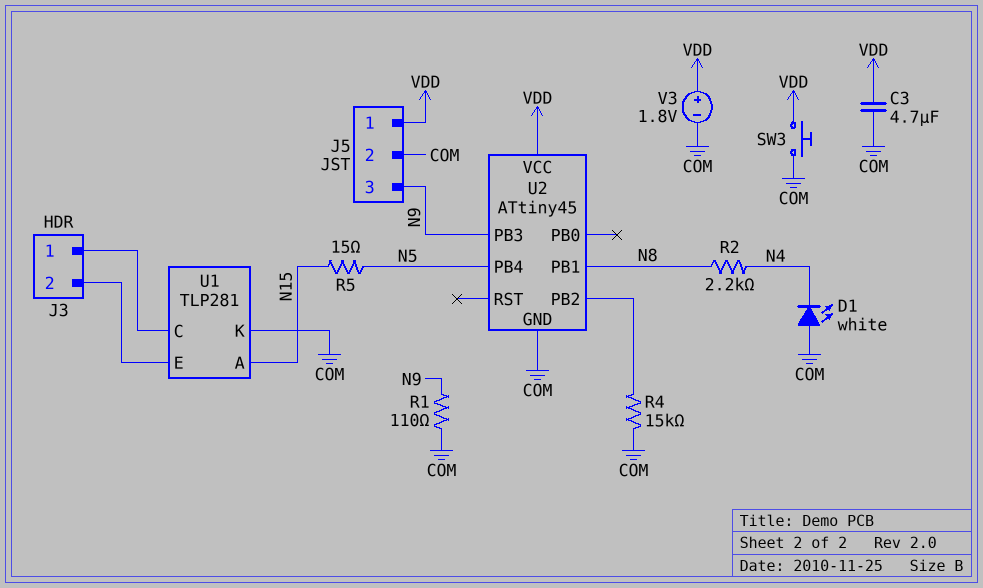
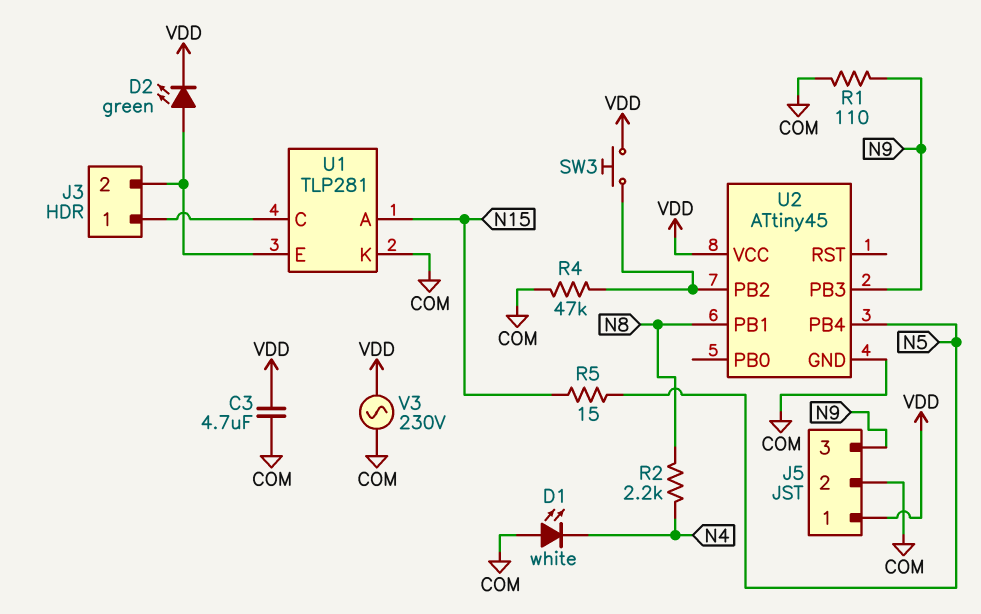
D2: none -> LED green (A J3/2, K VDD)
R4: 15k (COM, U2/PB2) -> 47k (COM, U2/PB2)
SW3: button (COM, VDD) -> button (U2/PB2, VDD)
V3: 1.8V (plus VDD, minus COM) -> AC 230V (COM, VDD)

